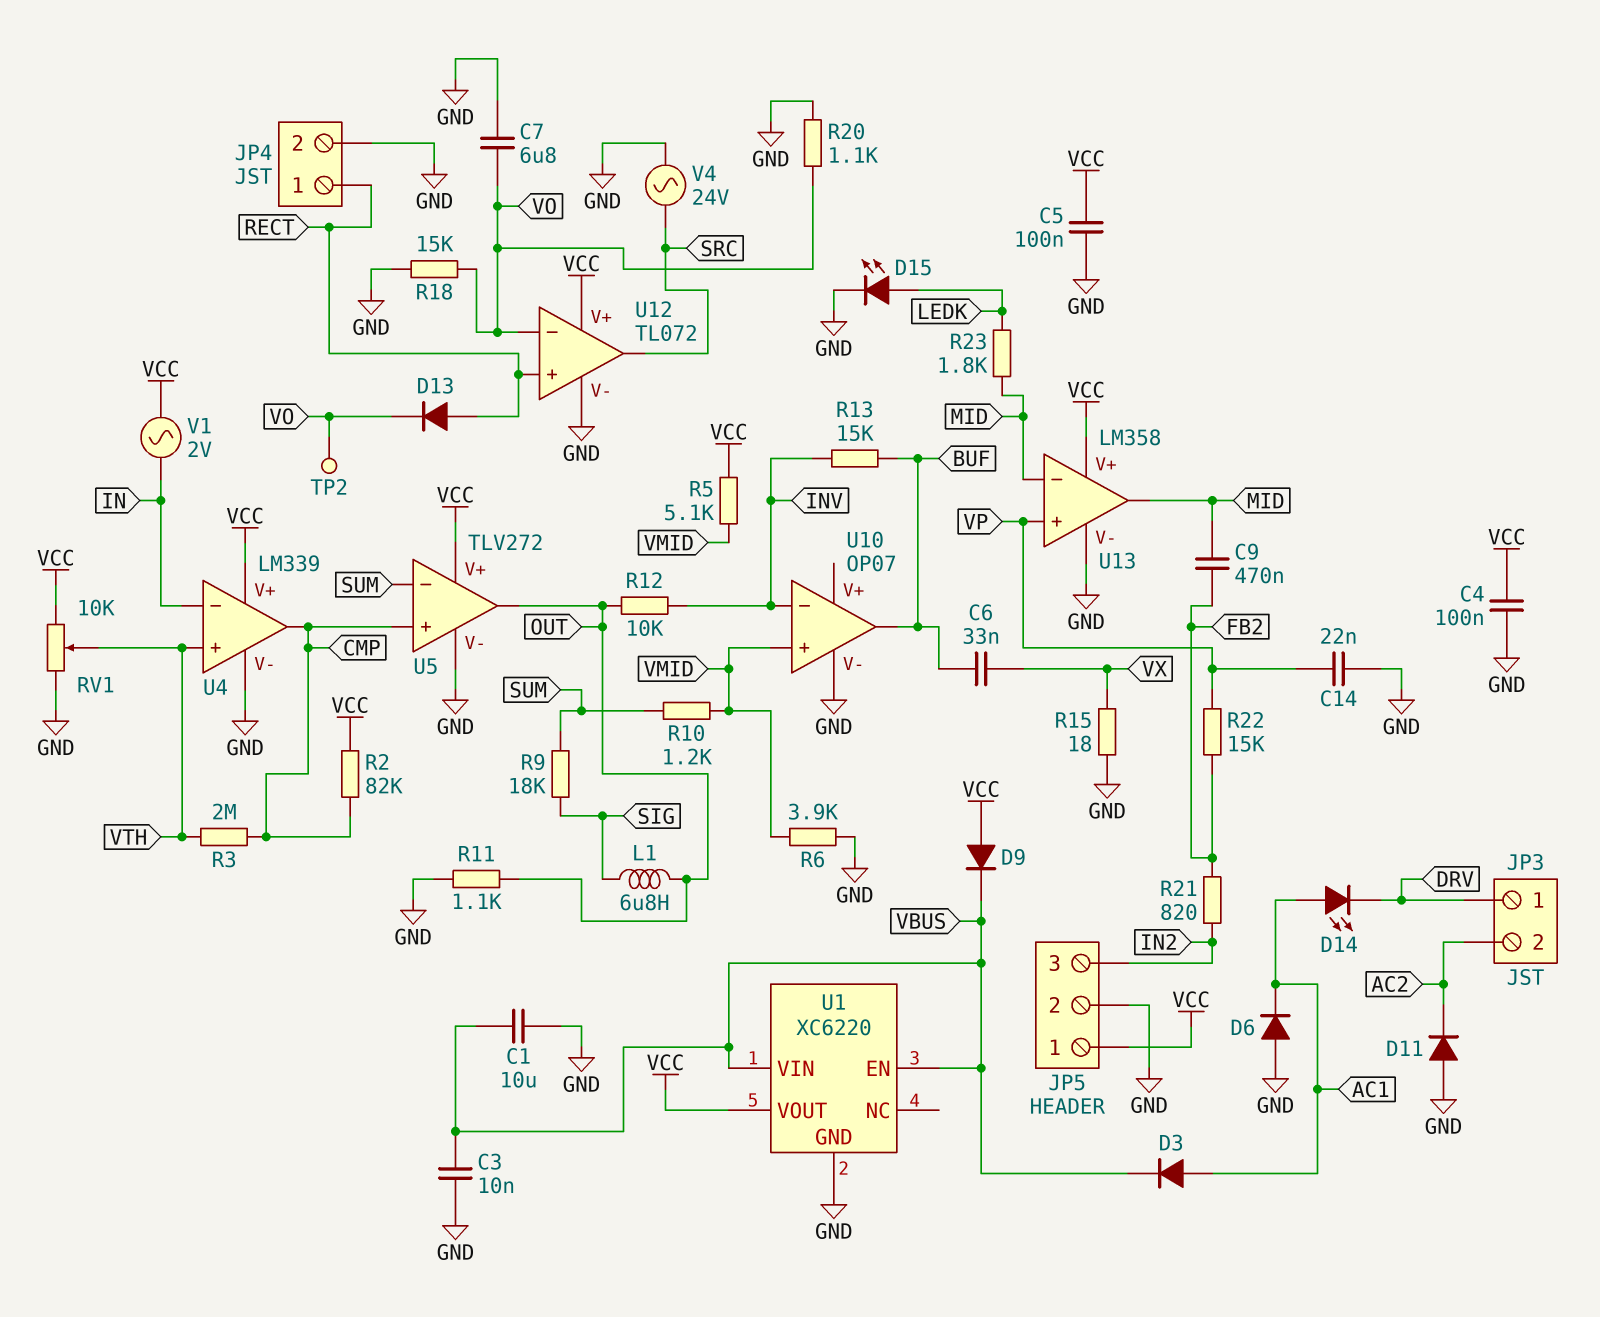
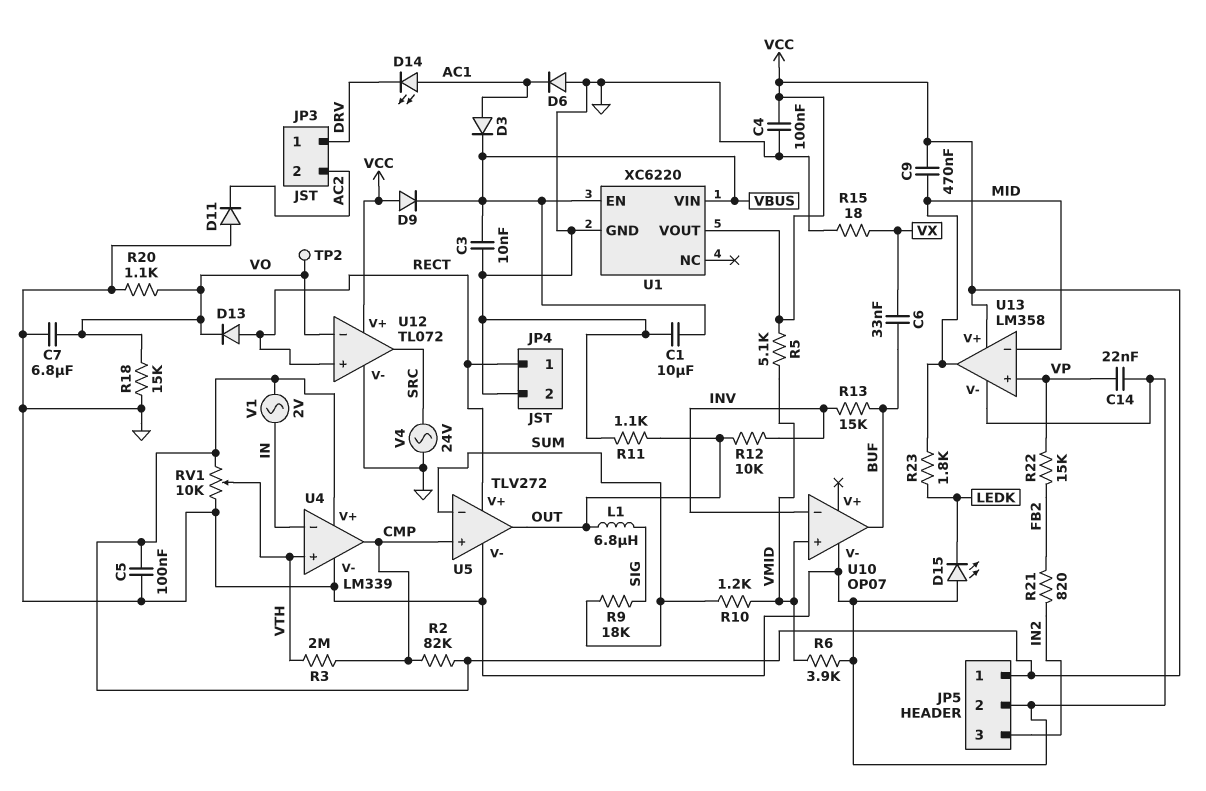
C9: 470nF (FB2, MID) -> 470nF (MID, VCC)
D15: LED (A LEDK, K GND) -> LED (A GND, K LEDK)
U5 pin V+: VCC -> RECT

